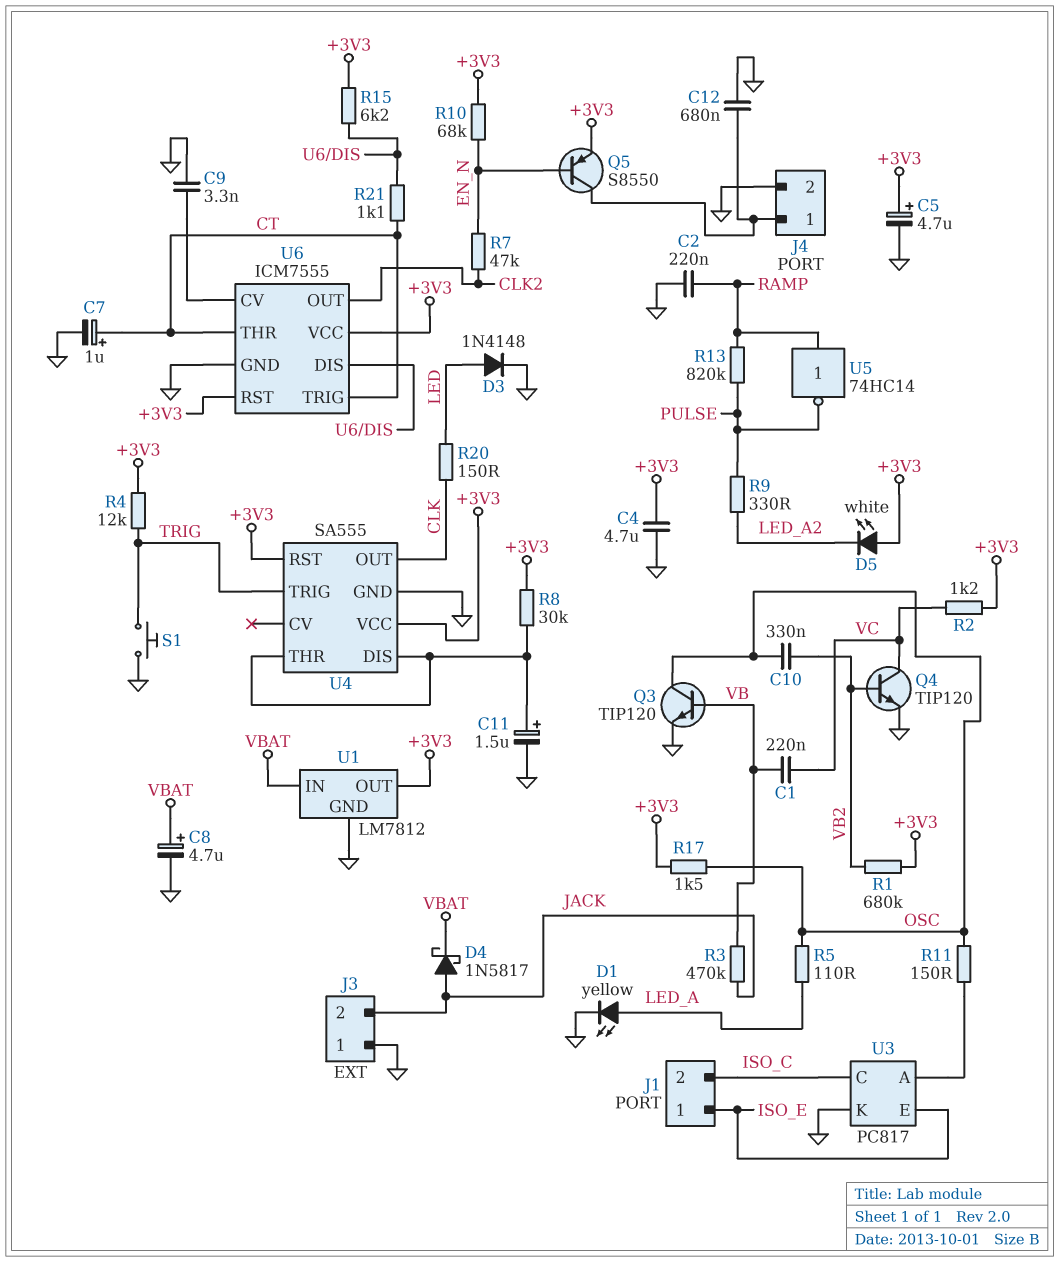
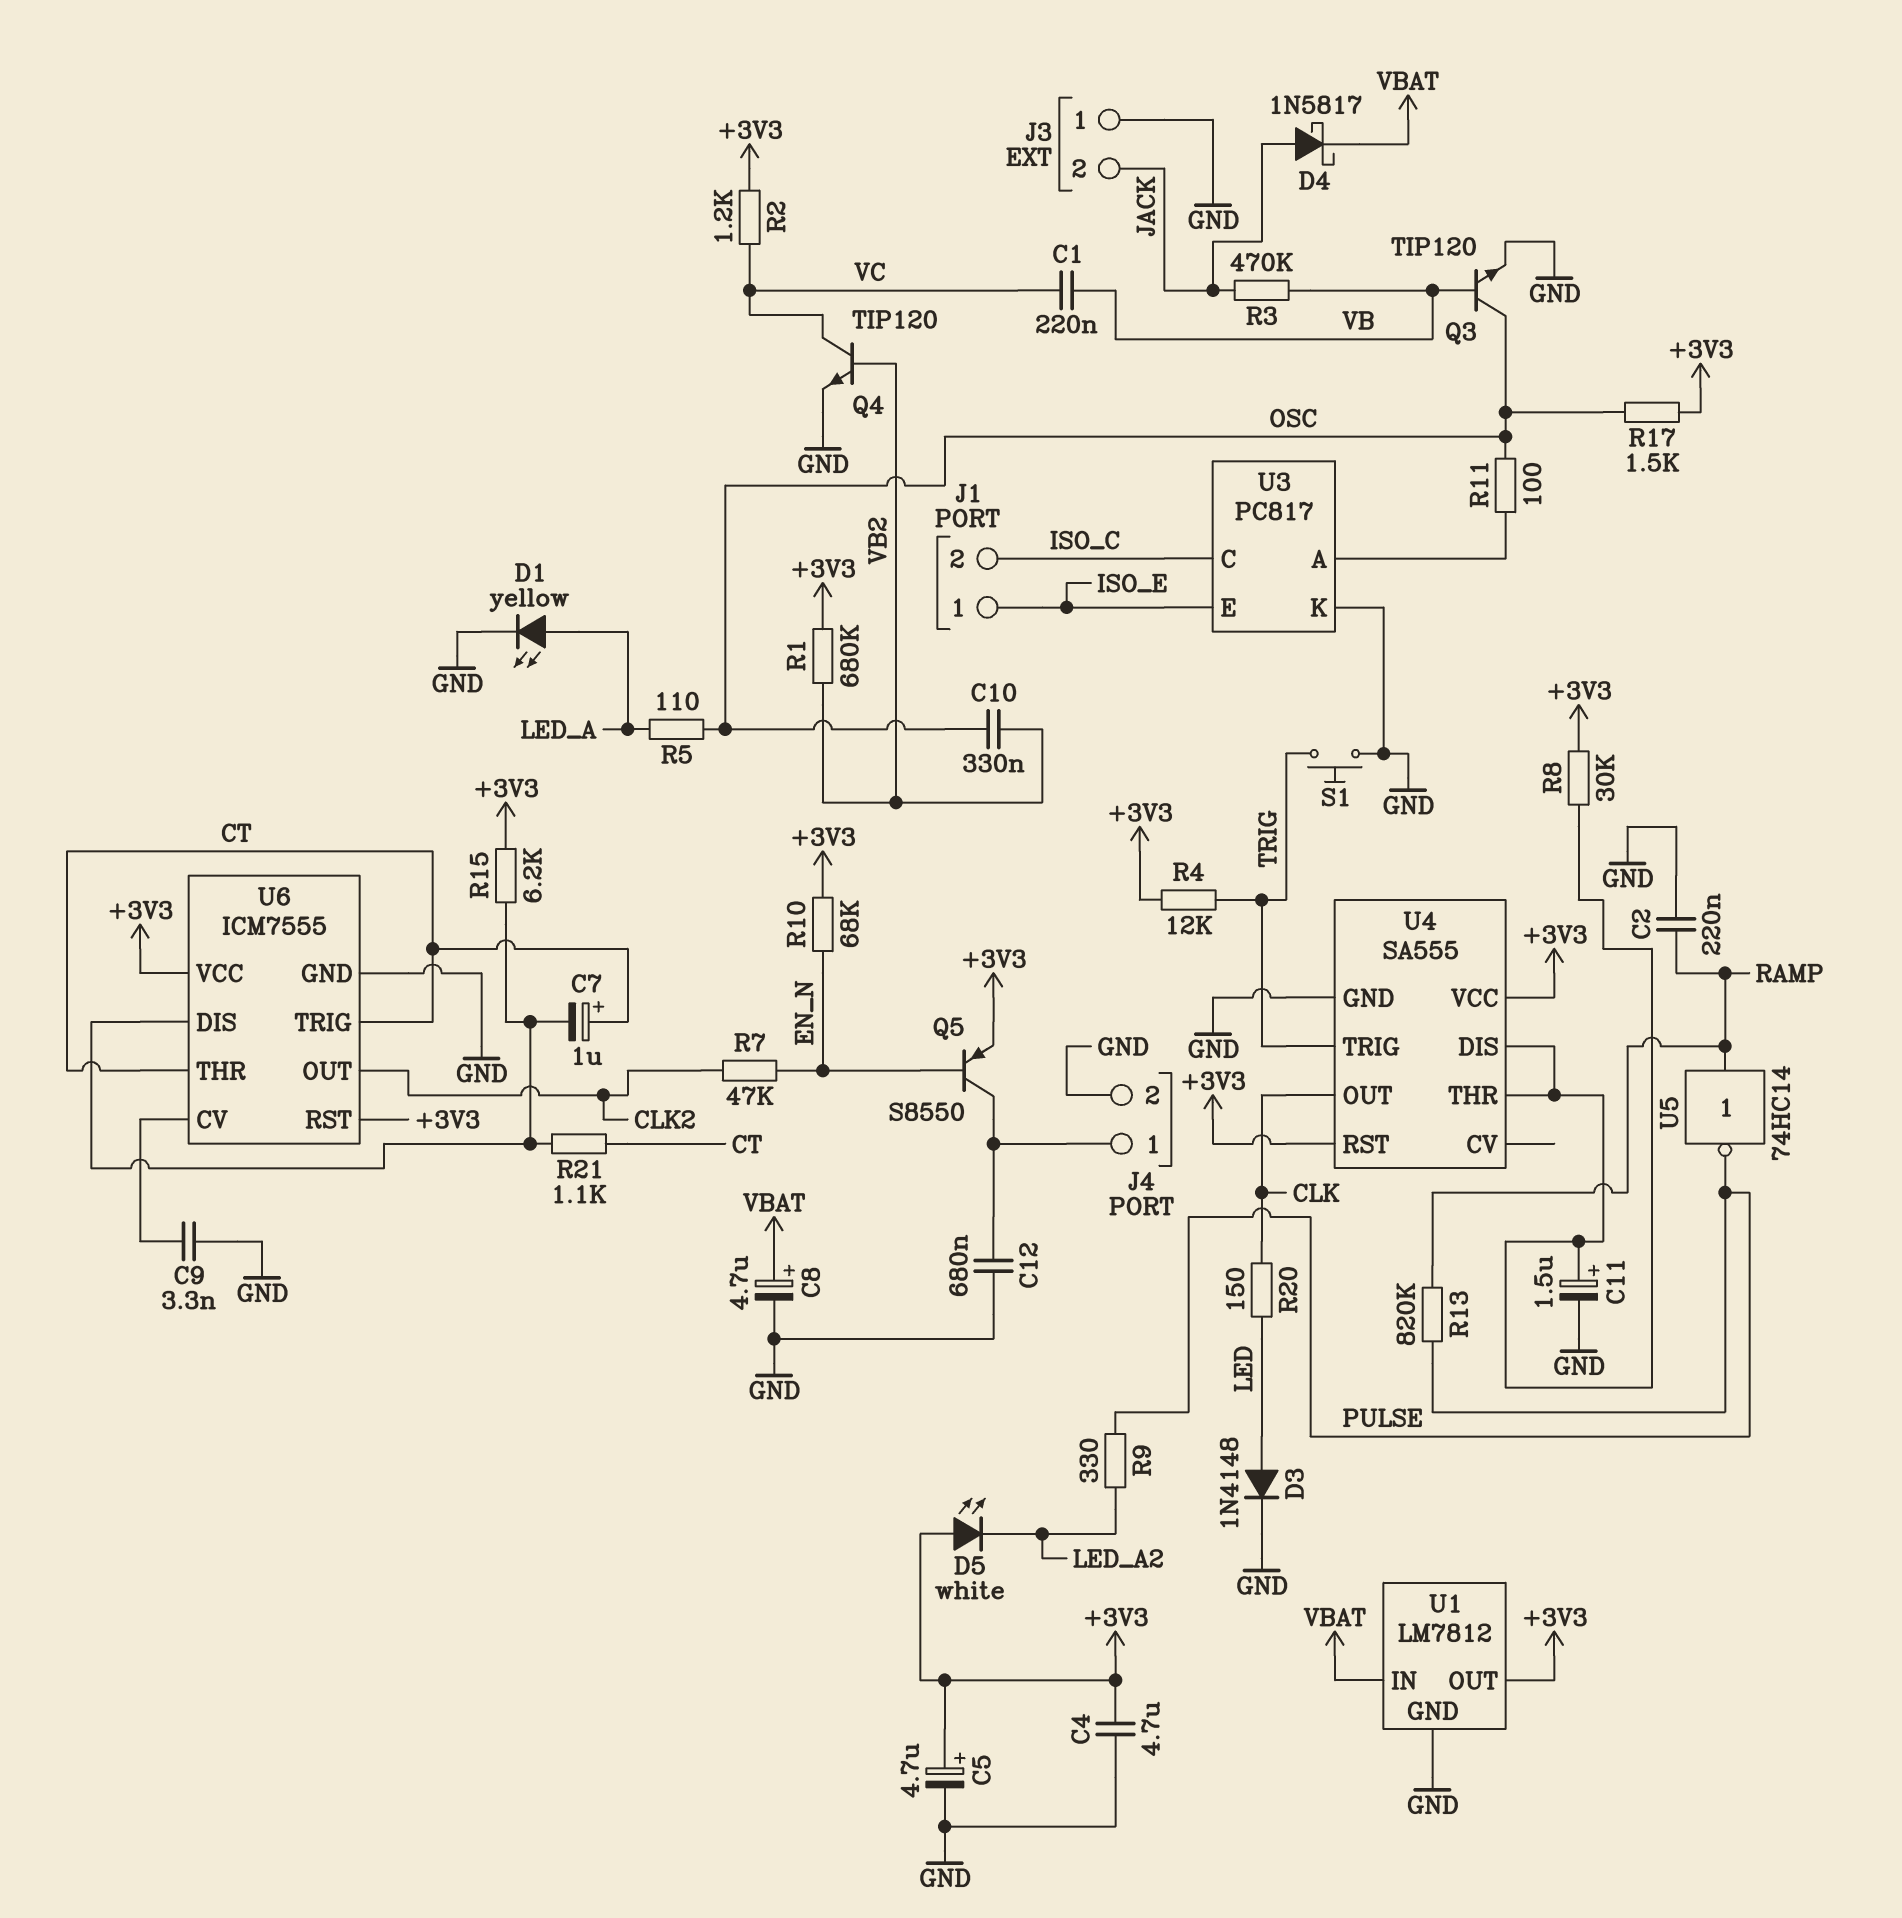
C7: 1uF (plus CT, minus GND) -> 1uF (plus CT, minus U6/DIS)
R11: 150 (OSC, U3/A) -> 100 (OSC, U3/A)

